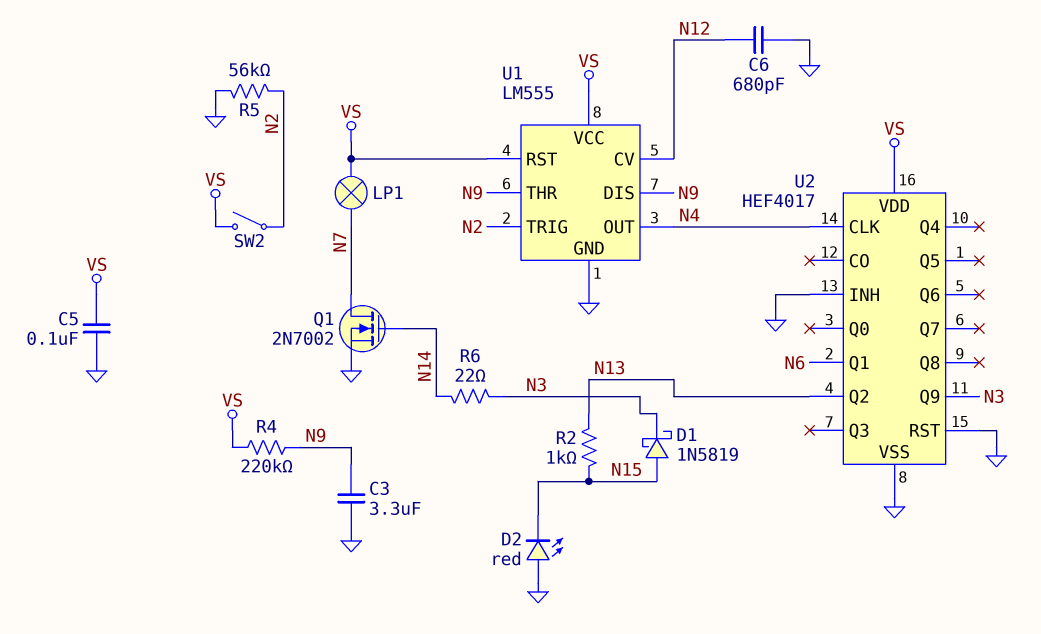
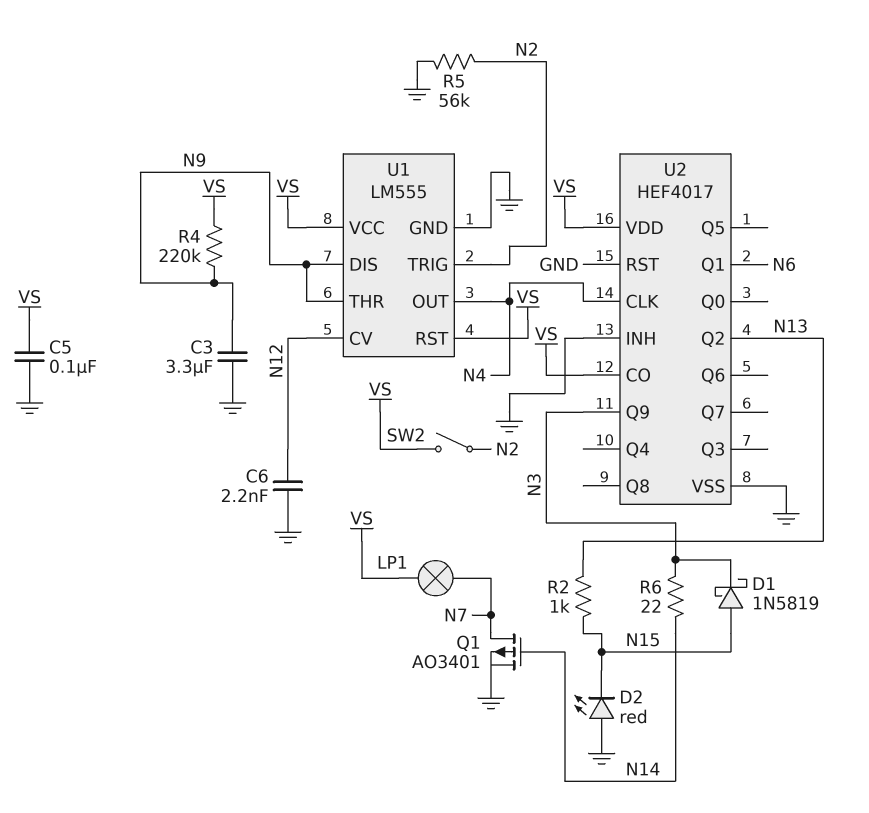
C6: 680pF (GND, N12) -> 2.2nF (GND, N12)
Q1: NMOS 2N7002 (G N14, D N7, S GND) -> PMOS AO3401 (G N14, D N7, S GND)
U2 pin CO: none -> VS

